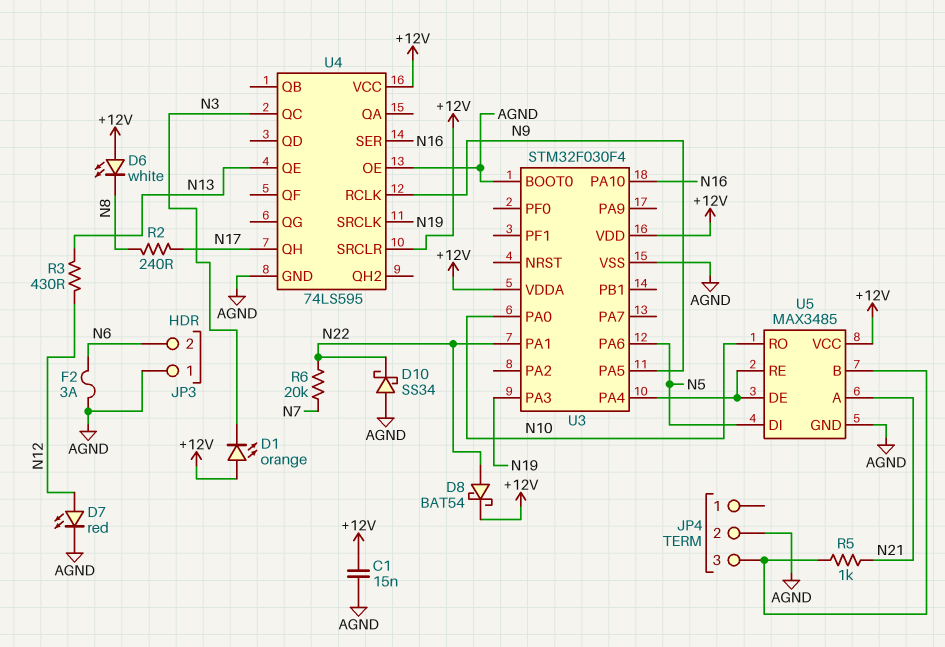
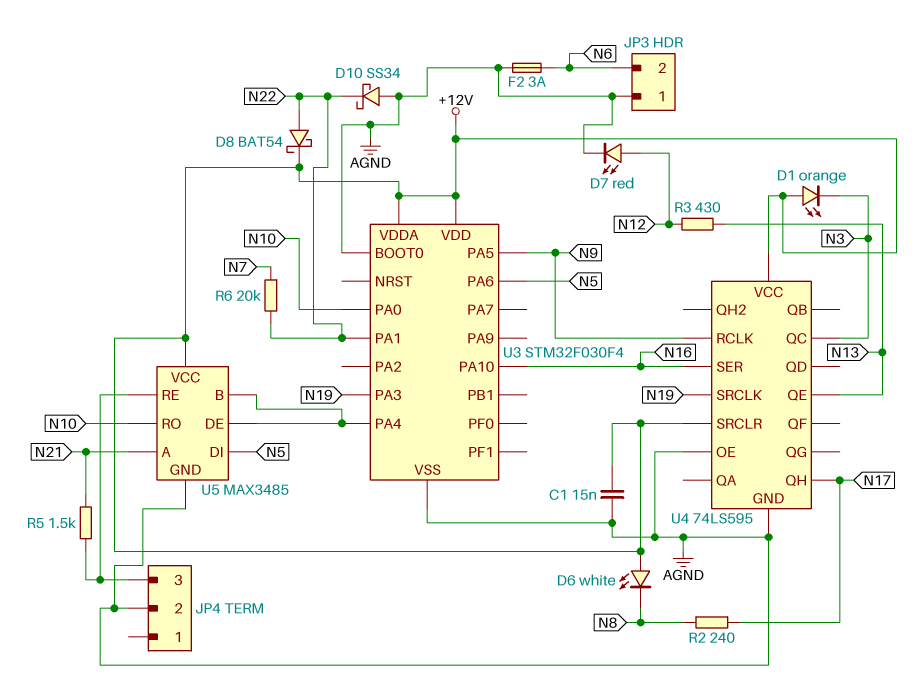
R5: 1k (JP4/3, N21) -> 1.5k (JP4/3, N21)
U5 pin B: JP4/3 -> U3/PA4
U5 pin RE: U3/PA4 -> JP4/3

